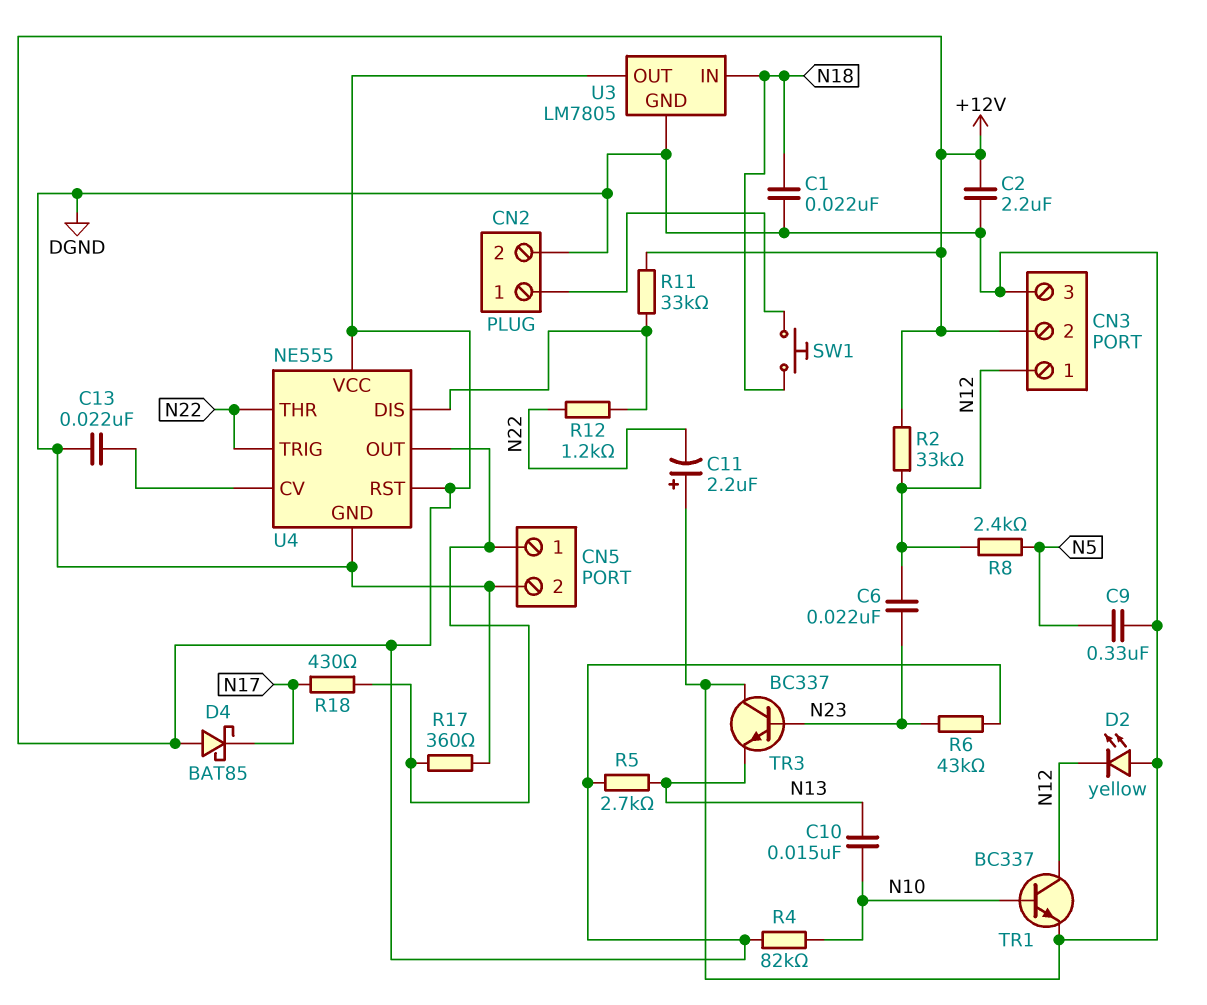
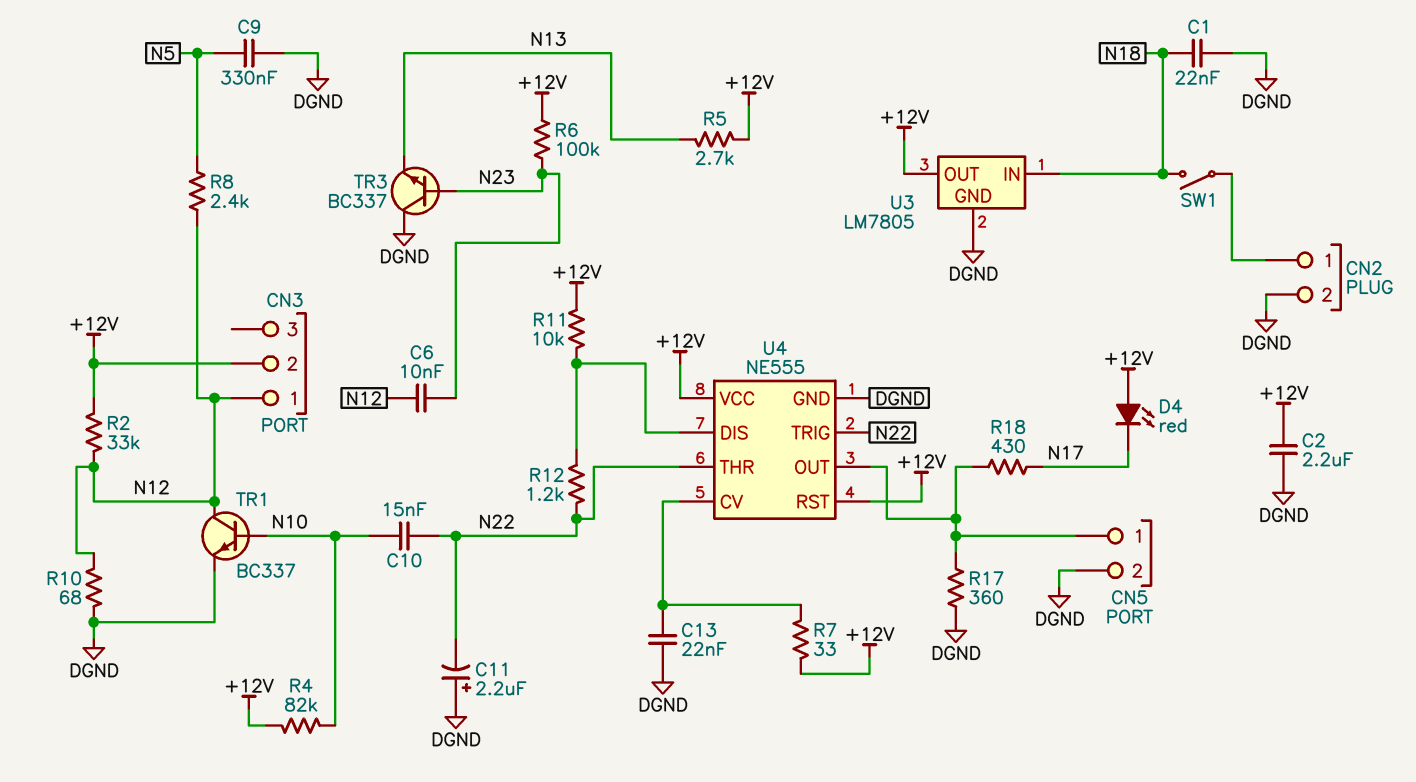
C6: 22nF (N12, N23) -> 10nF (N12, N23)
C10: 15nF (N10, N13) -> 15nF (N10, N22)
CN3 pin 3: DGND -> none
D2: LED yellow (A DGND, K N12) -> none
D4: schottky BAT85 (A +12V, K N17) -> LED red (A +12V, K N17)
R6: 43k (+12V, N23) -> 100k (+12V, N23)
R7: none -> 33 (+12V, U4/CV)
R10: none -> 68 (DGND, N12)
R11: 33k (+12V, U4/DIS) -> 10k (+12V, U4/DIS)
SW1: button (CN2/1, N18) -> switch (CN2/1, N18)

